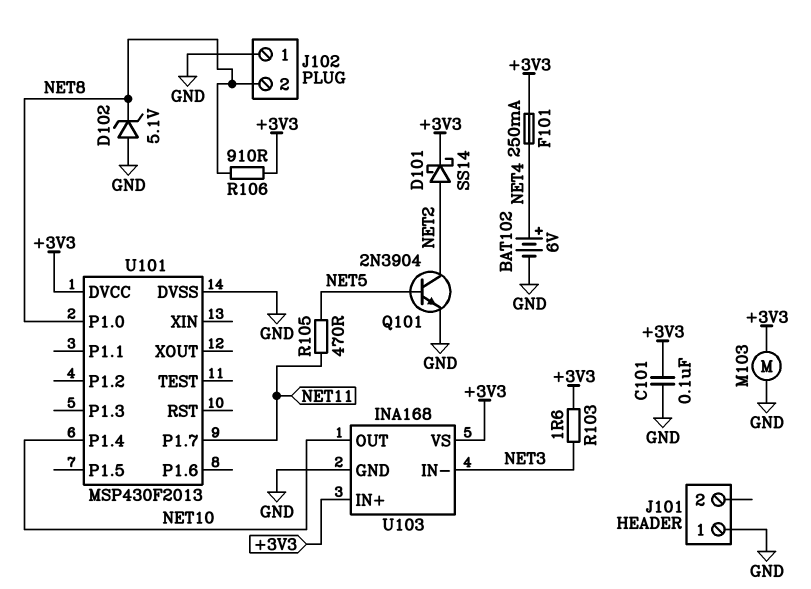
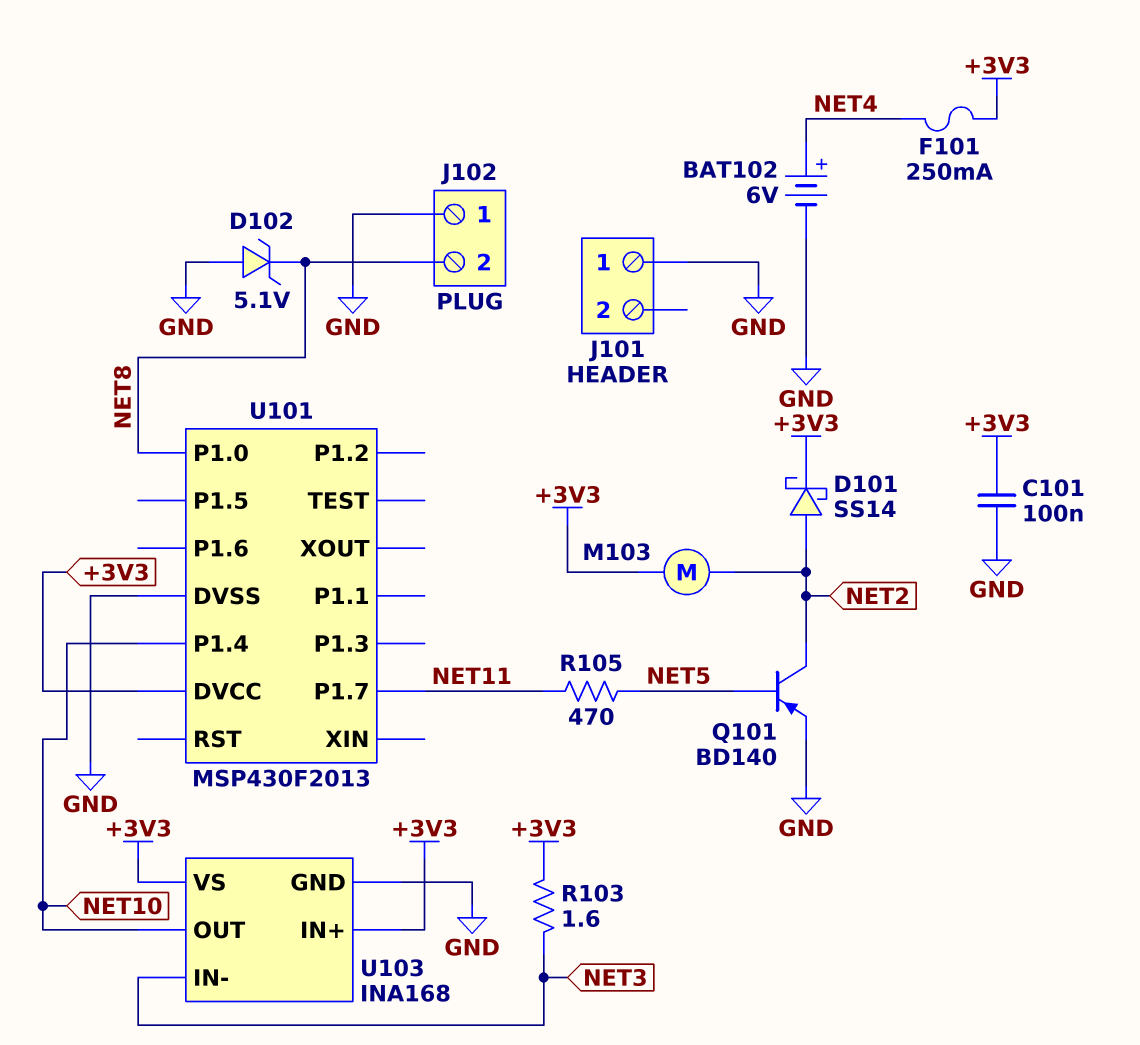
M103: motor (+3V3, GND) -> motor (+3V3, NET2)
Q101: NPN 2N3904 (B NET5, C NET2, E GND) -> PNP BD140 (B NET5, C NET2, E GND)
R106: 910 (+3V3, NET8) -> none

